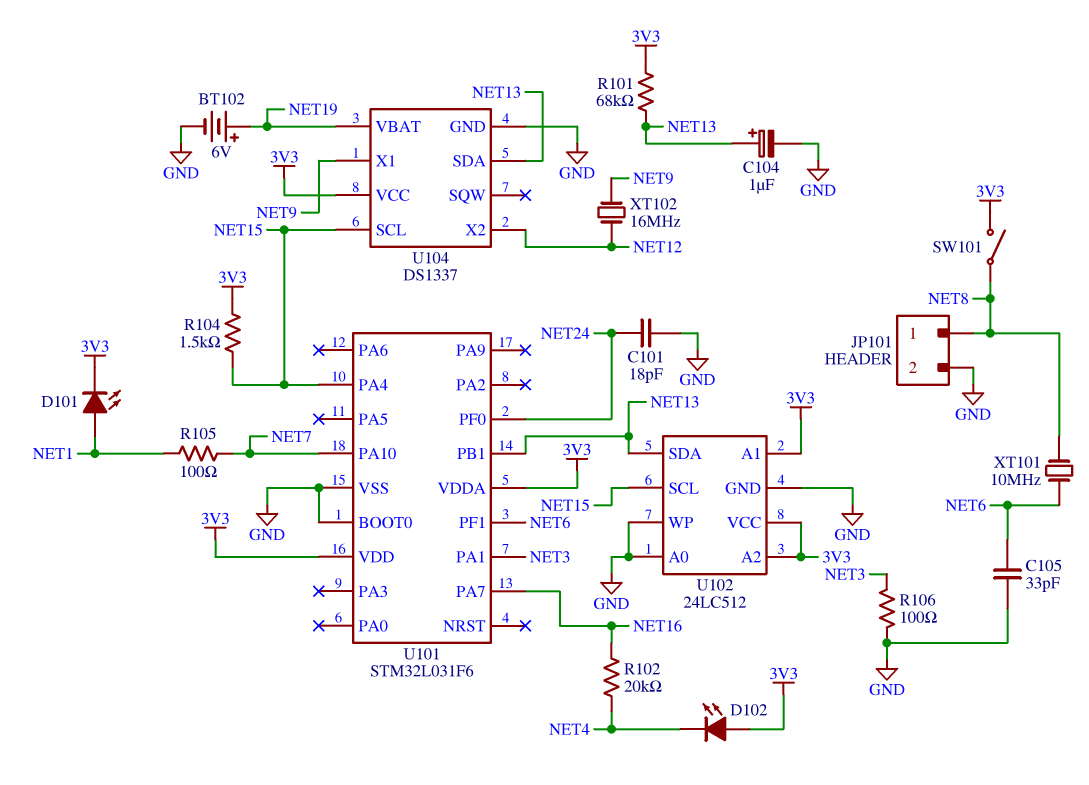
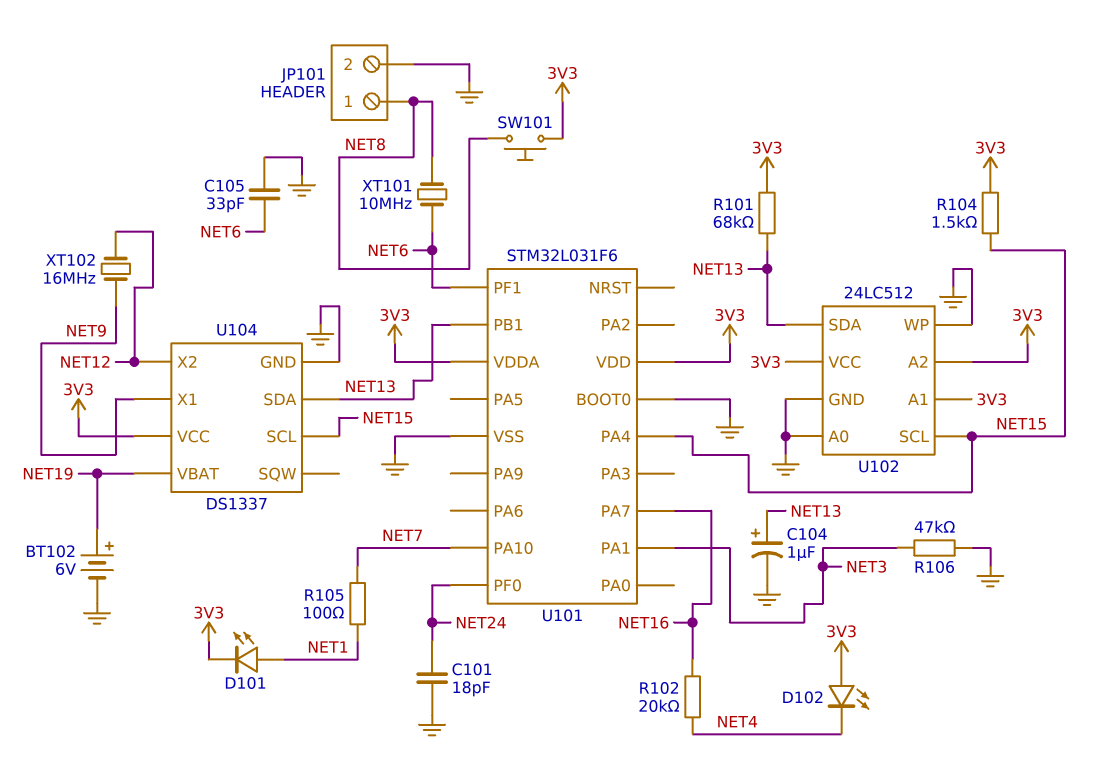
R106: 100 (GND, NET3) -> 47k (GND, NET3)
SW101: switch (3V3, NET8) -> button (3V3, NET8)

